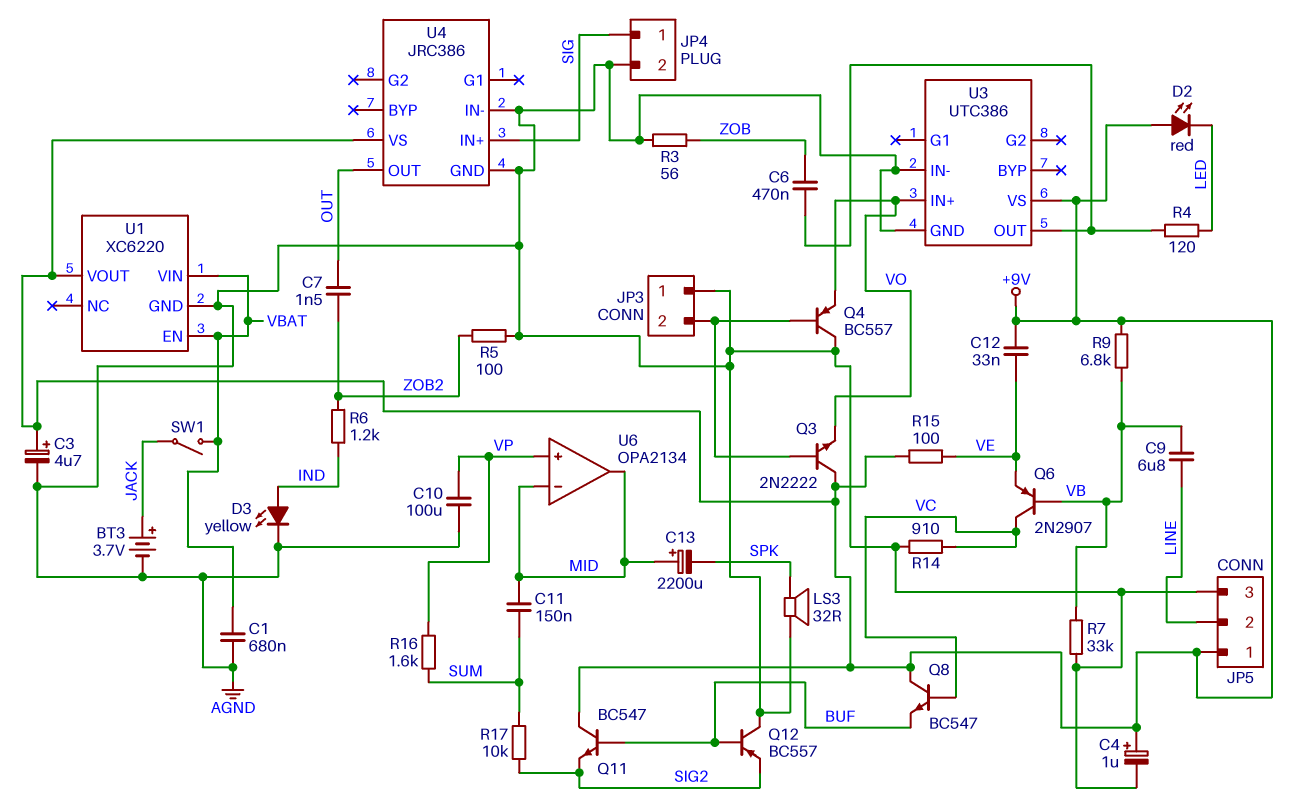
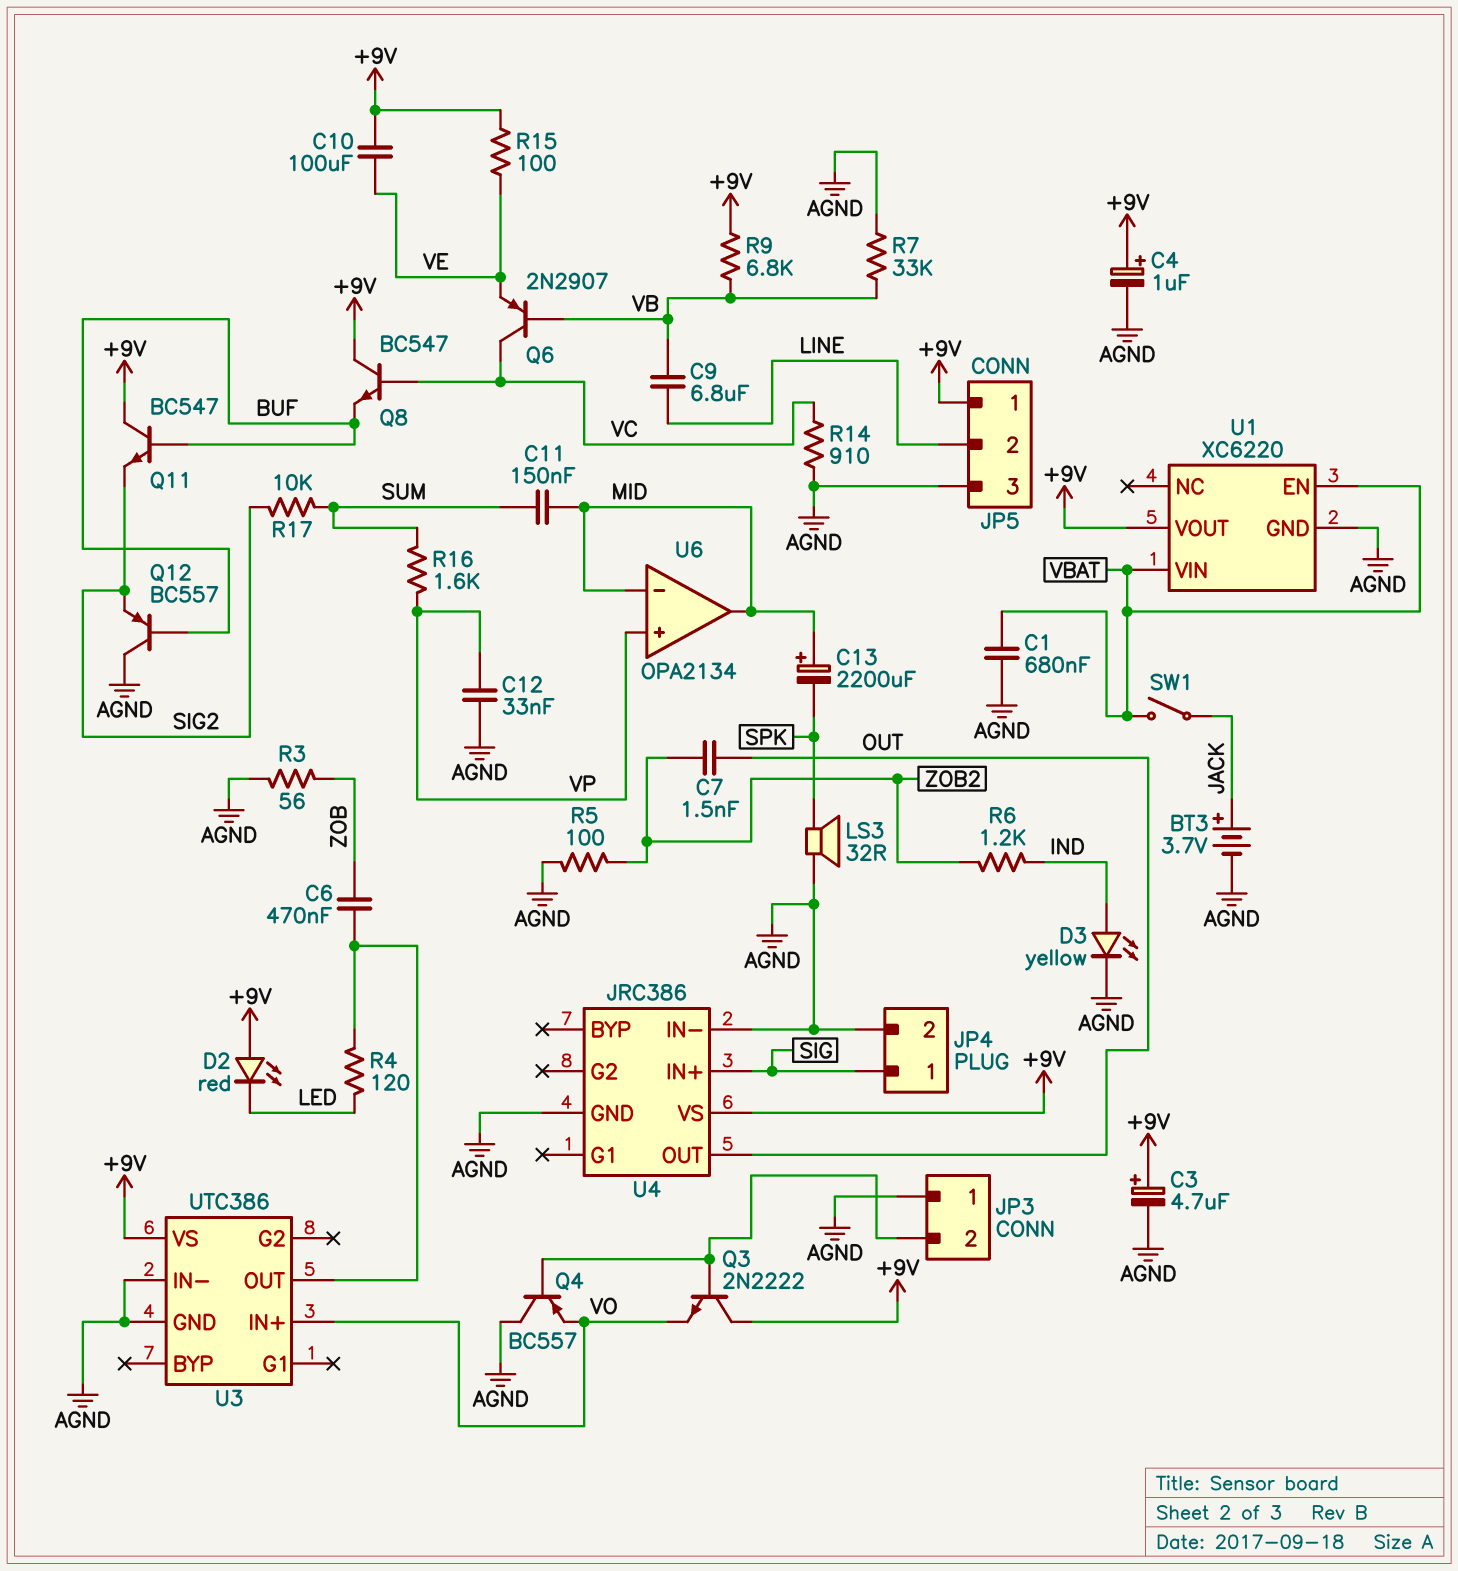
C10: 100uF (AGND, VP) -> 100uF (+9V, VE)
C12: 33nF (+9V, VE) -> 33nF (AGND, VP)

